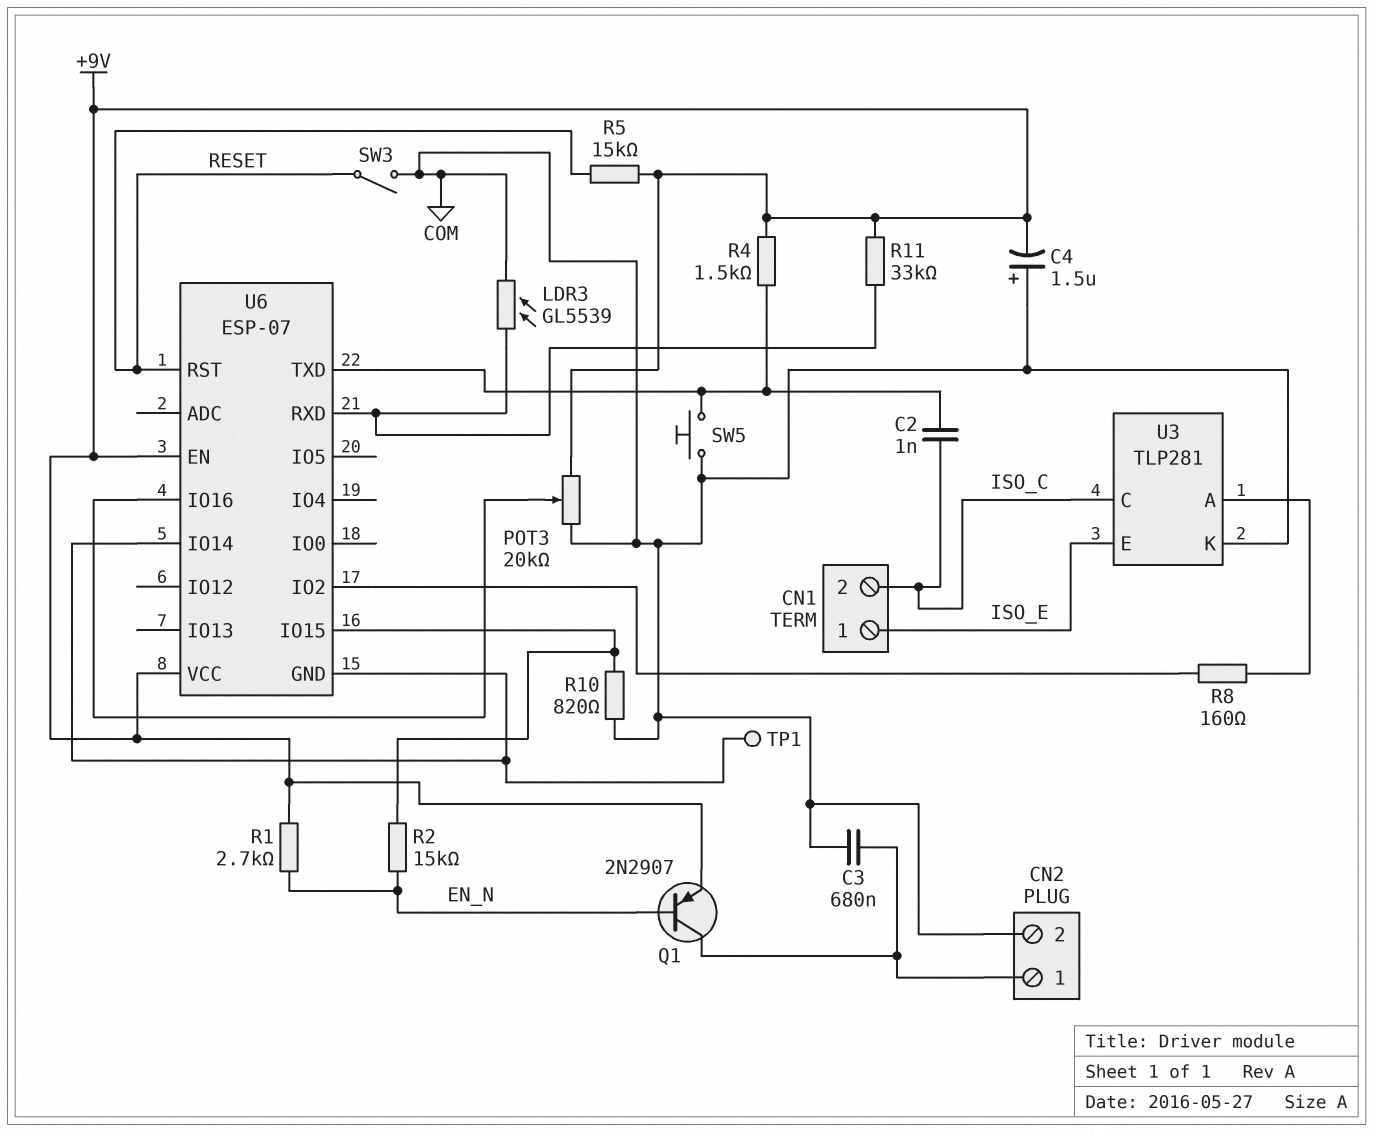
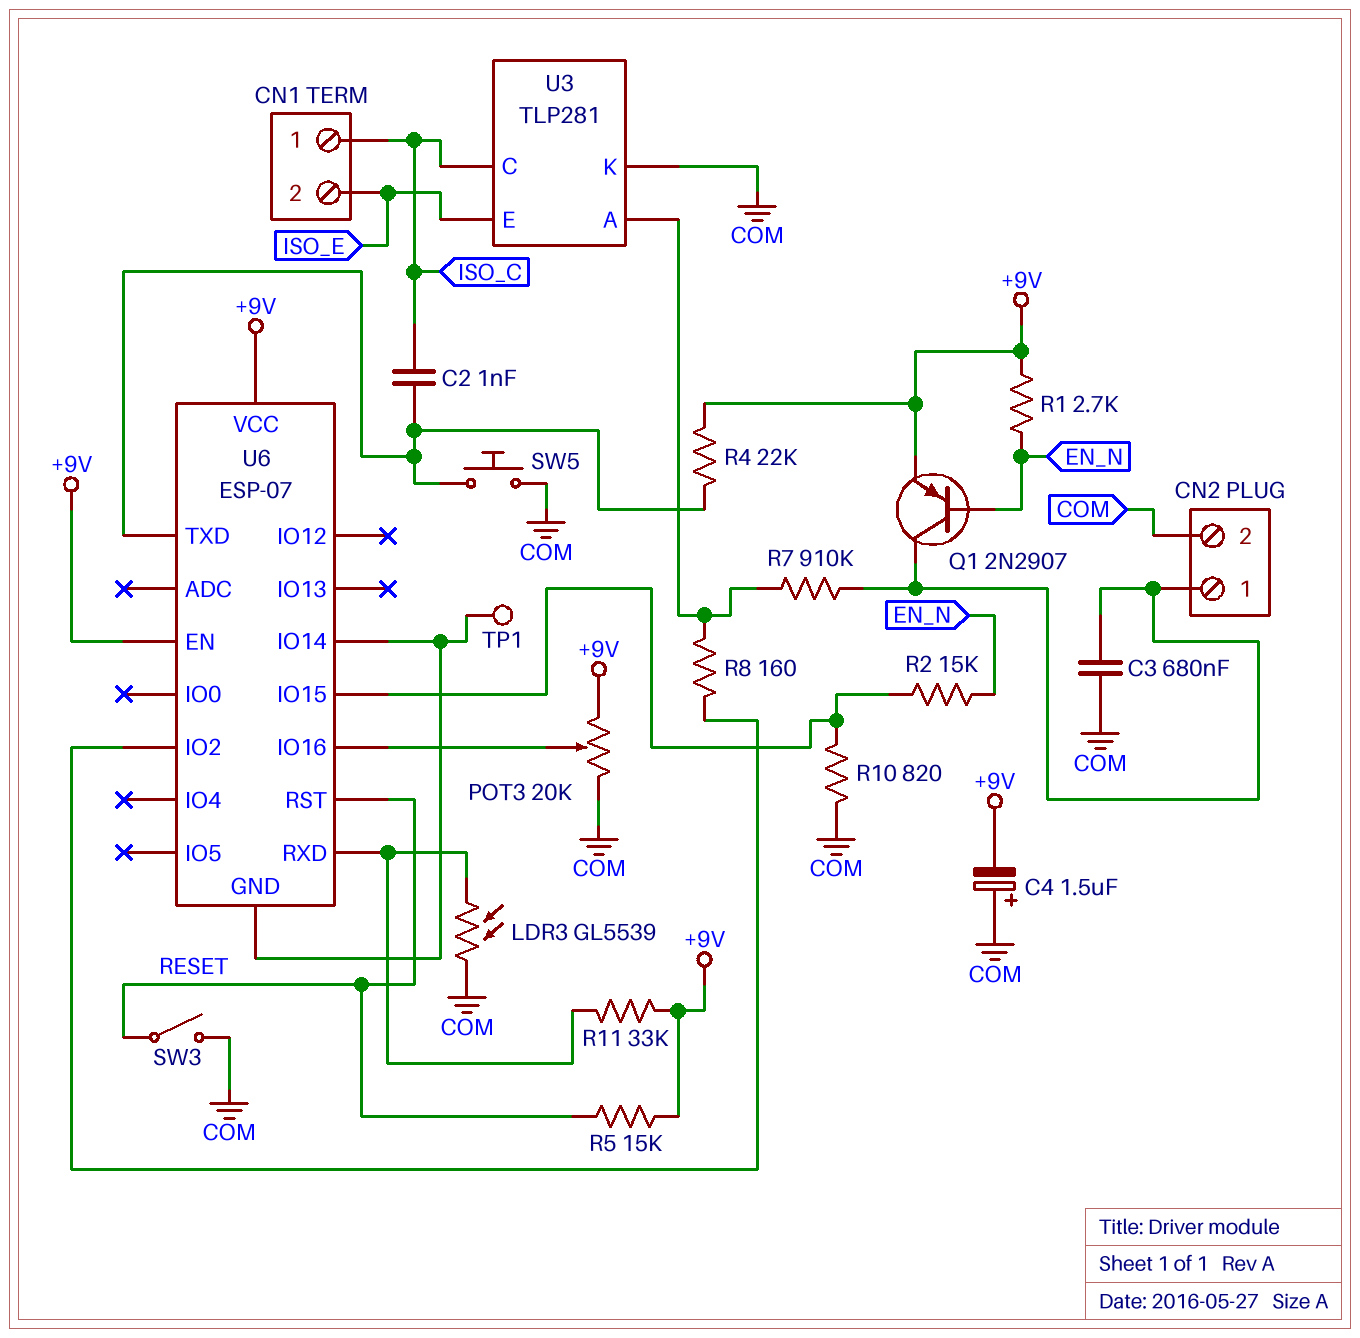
CN1 pin 1: ISO_E -> ISO_C
CN1 pin 2: ISO_C -> ISO_E
R4: 1.5k (+9V, U6/TXD) -> 22k (+9V, U6/TXD)
R7: none -> 910k (CN2/1, U3/A)

